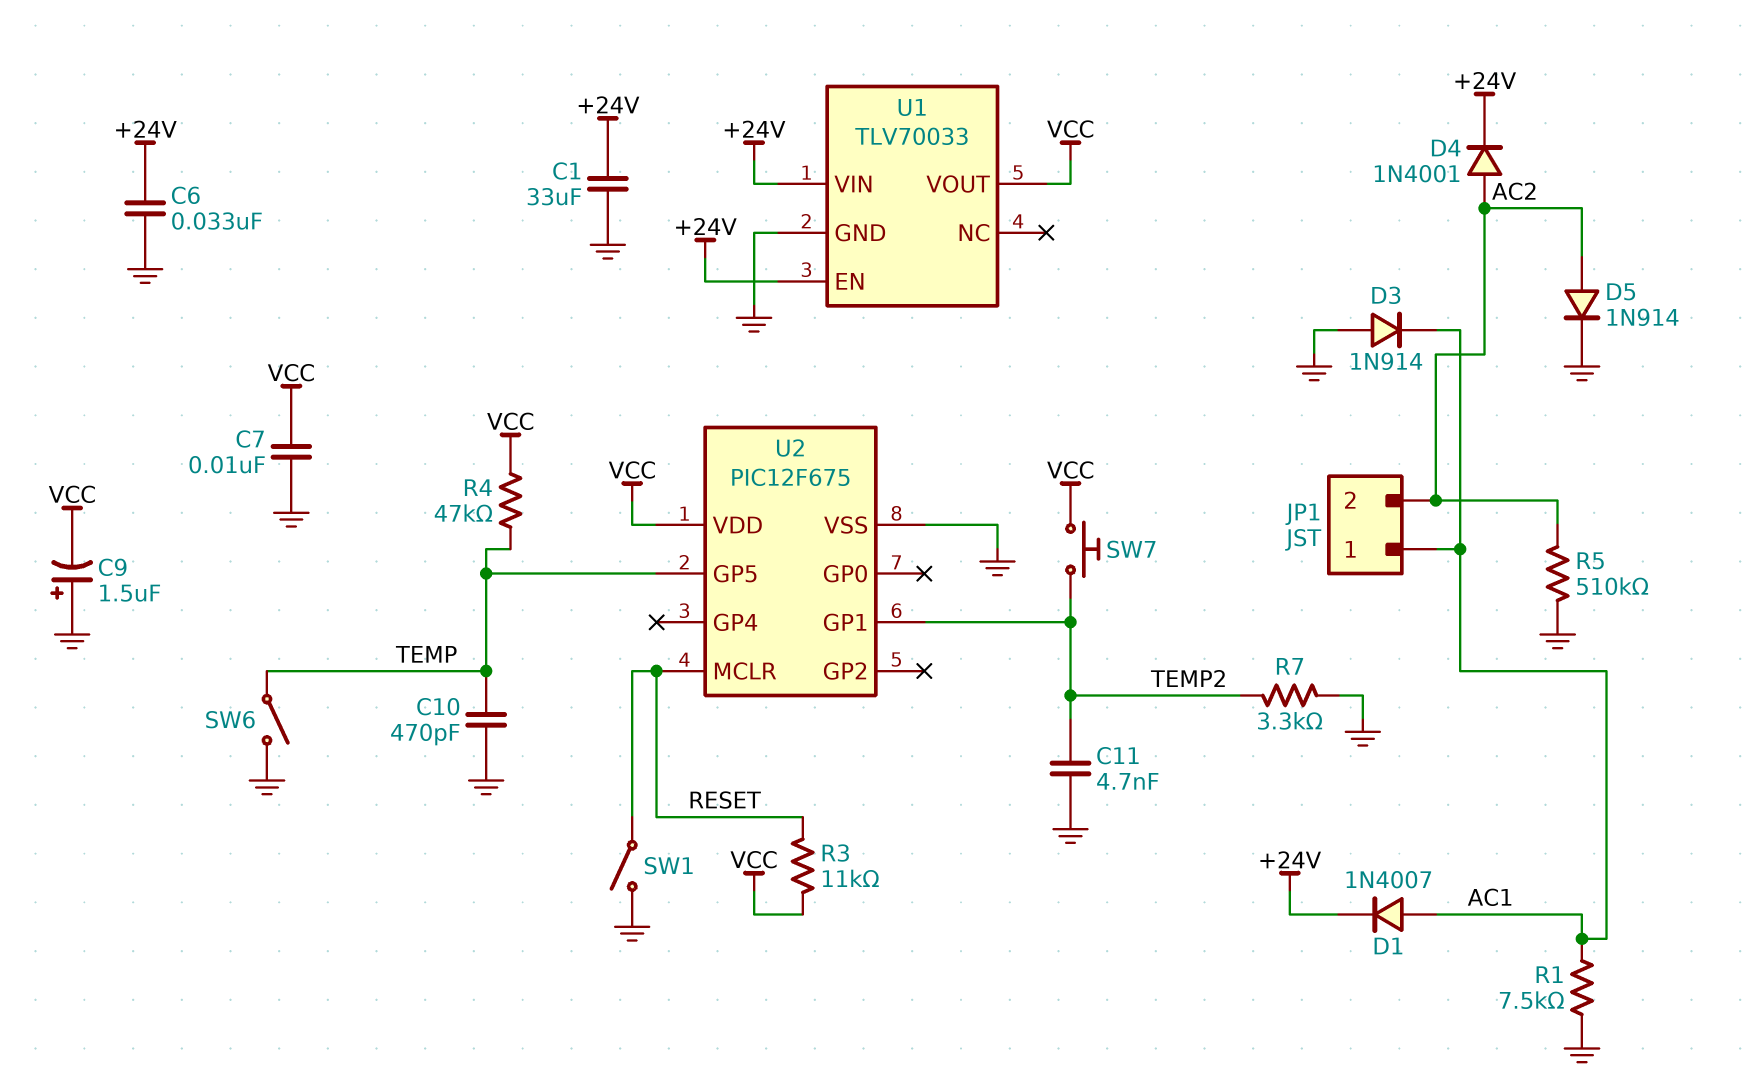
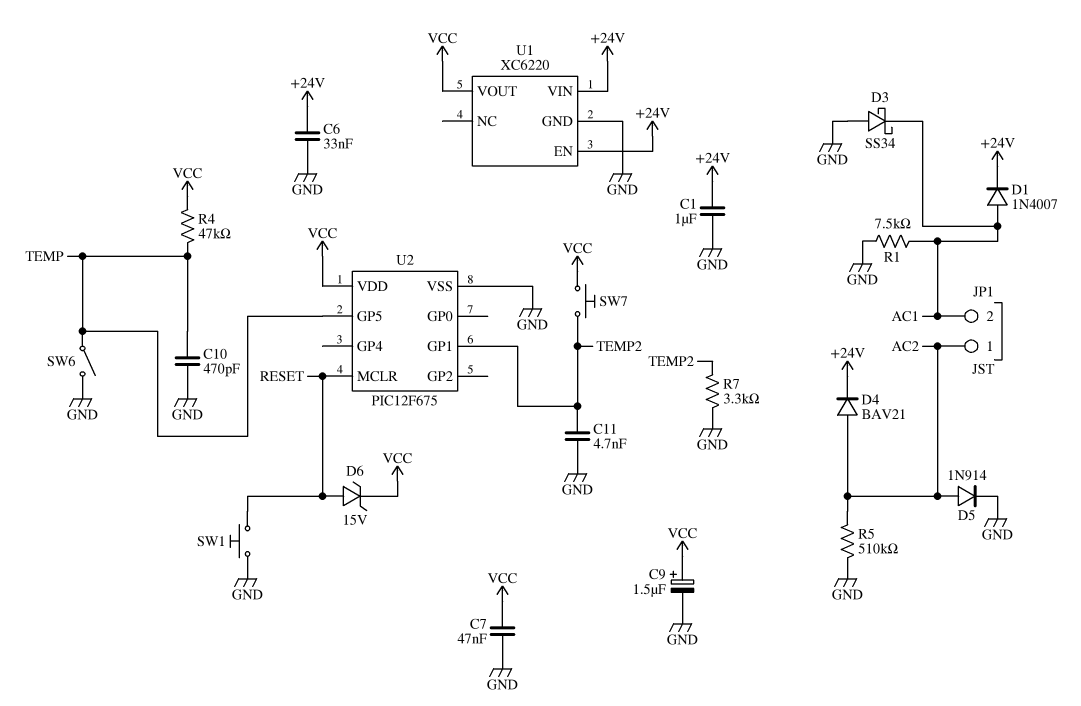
C1: 33uF (+24V, GND) -> 1uF (+24V, GND)
C7: 10nF (GND, VCC) -> 47nF (GND, VCC)
C9: 1.5uF (plus GND, minus VCC) -> 1.5uF (plus VCC, minus GND)
D3: diode 1N914 (A GND, K AC1) -> schottky SS34 (A GND, K AC1)
D4: diode 1N4001 (A AC2, K +24V) -> diode BAV21 (A AC2, K +24V)
D6: none -> zener 15V (A RESET, K VCC)
JP1 pin 1: AC1 -> AC2
JP1 pin 2: AC2 -> AC1
R3: 11k (RESET, VCC) -> none
SW1: switch (GND, RESET) -> button (GND, RESET)
U1: TLV70033 -> XC6220

